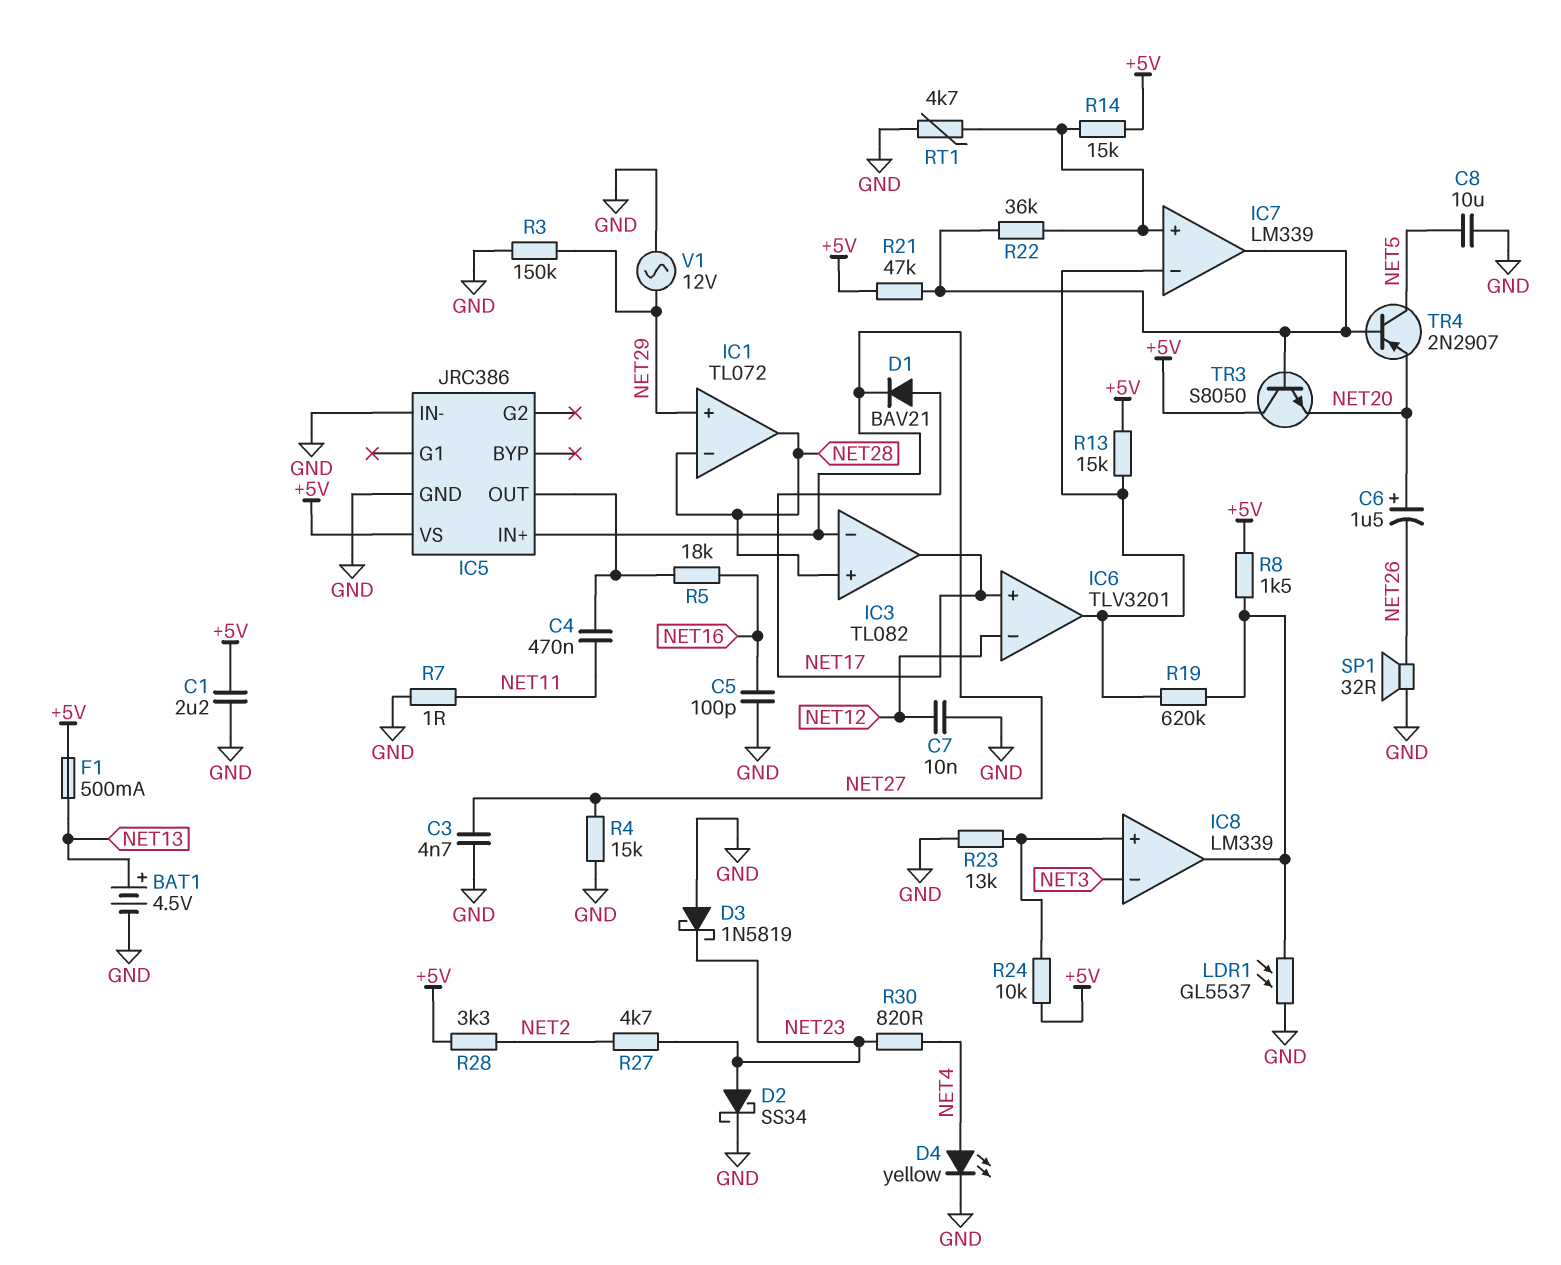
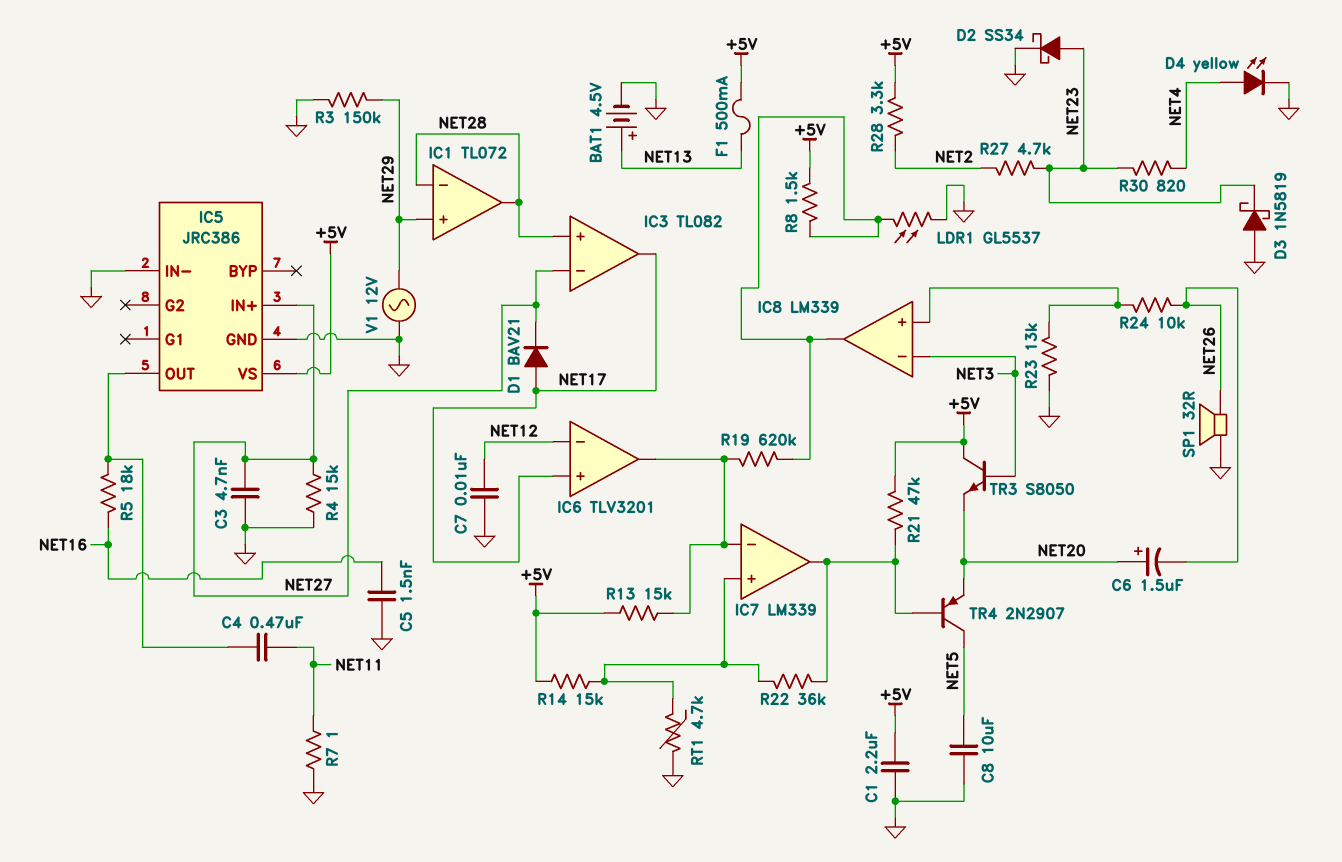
C5: 100pF (GND, NET16) -> 1.5nF (GND, NET16)
R24: 10k (+5V, IC8/in+) -> 10k (IC8/in+, NET26)
TR3: NPN S8050 (B IC7/out, C +5V, E NET20) -> NPN S8050 (B NET3, C +5V, E NET20)

